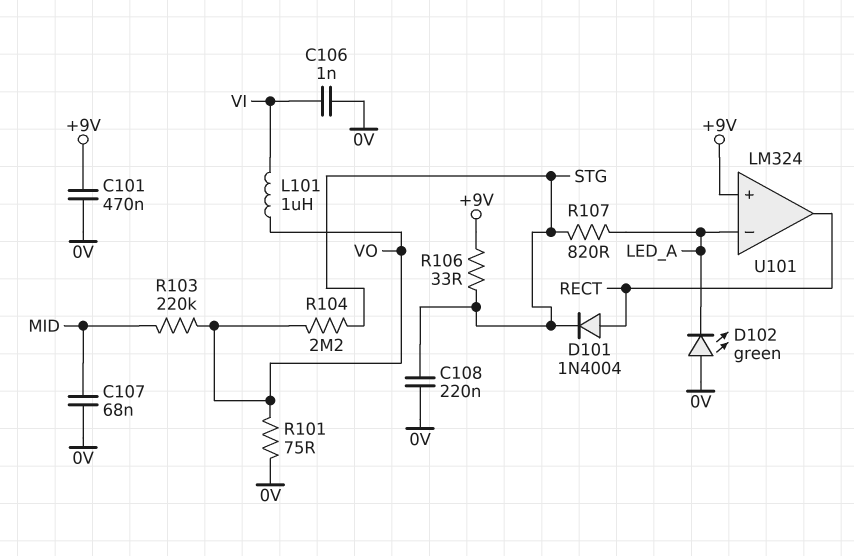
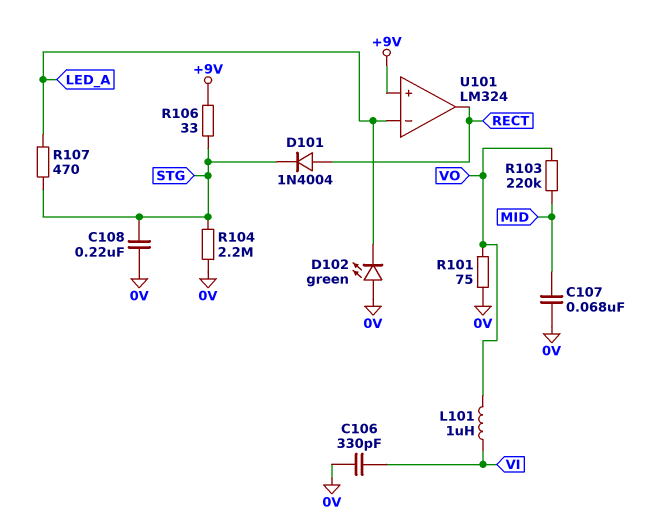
C101: 470nF (+9V, 0V) -> none
C106: 1nF (0V, VI) -> 330pF (0V, VI)
R104: 2.2M (STG, VO) -> 2.2M (0V, STG)
R107: 820 (LED_A, STG) -> 470 (LED_A, STG)

